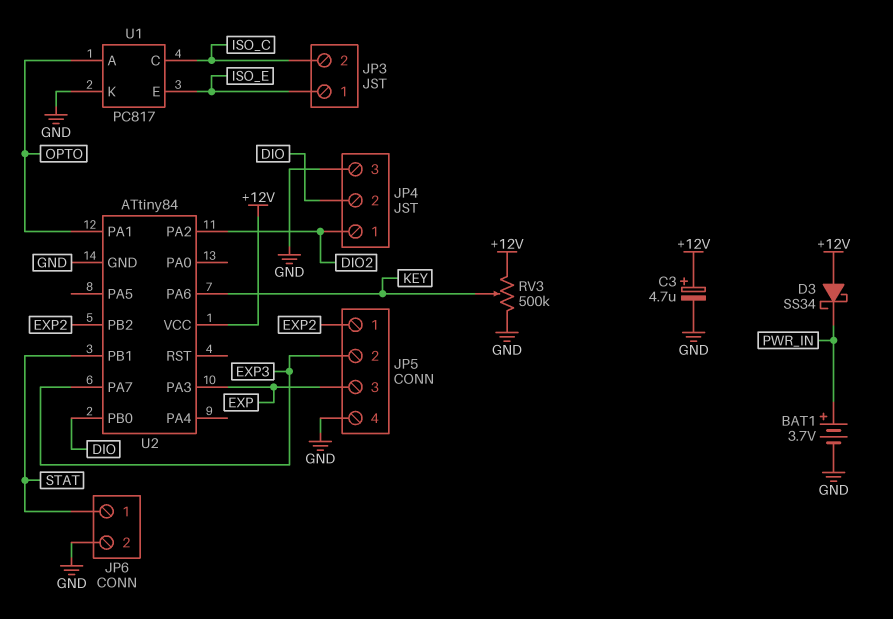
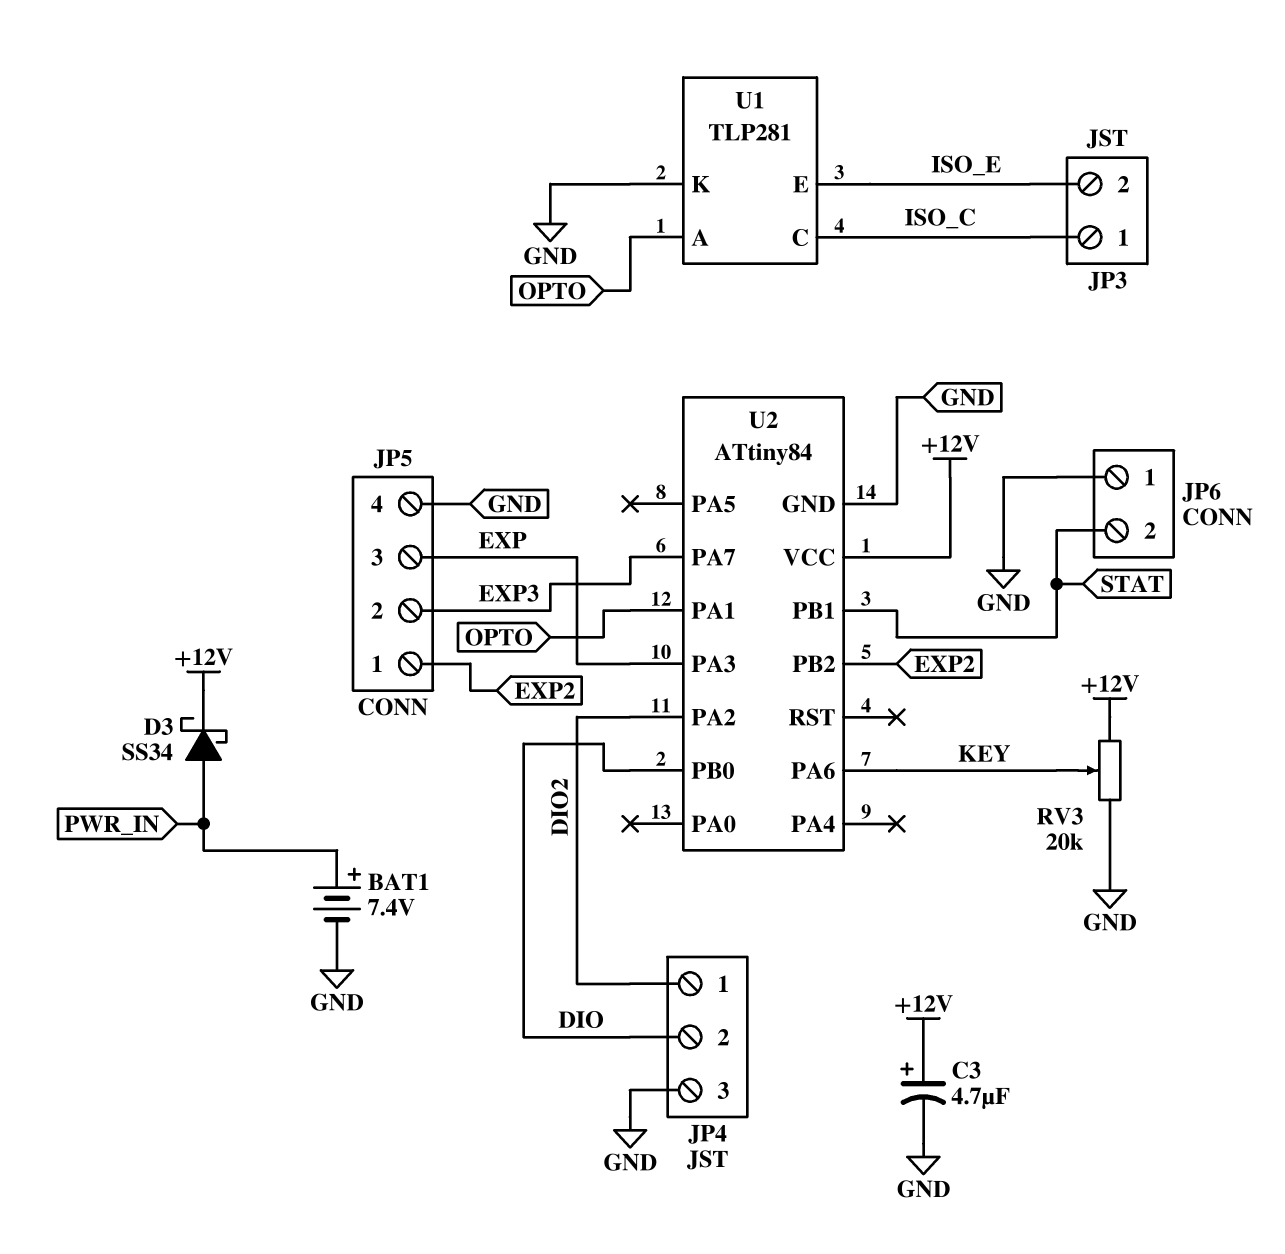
BAT1: 3.7V (plus PWR_IN, minus GND) -> 7.4V (plus PWR_IN, minus GND)
D3: schottky SS34 (A +12V, K PWR_IN) -> schottky SS34 (A PWR_IN, K +12V)
JP3 pin 1: ISO_E -> ISO_C
JP3 pin 2: ISO_C -> ISO_E
JP6 pin 1: STAT -> GND
JP6 pin 2: GND -> STAT
RV3: 500k (+12V, GND, wiper KEY) -> 20k (+12V, GND, wiper KEY)
U1: PC817 -> TLP281

